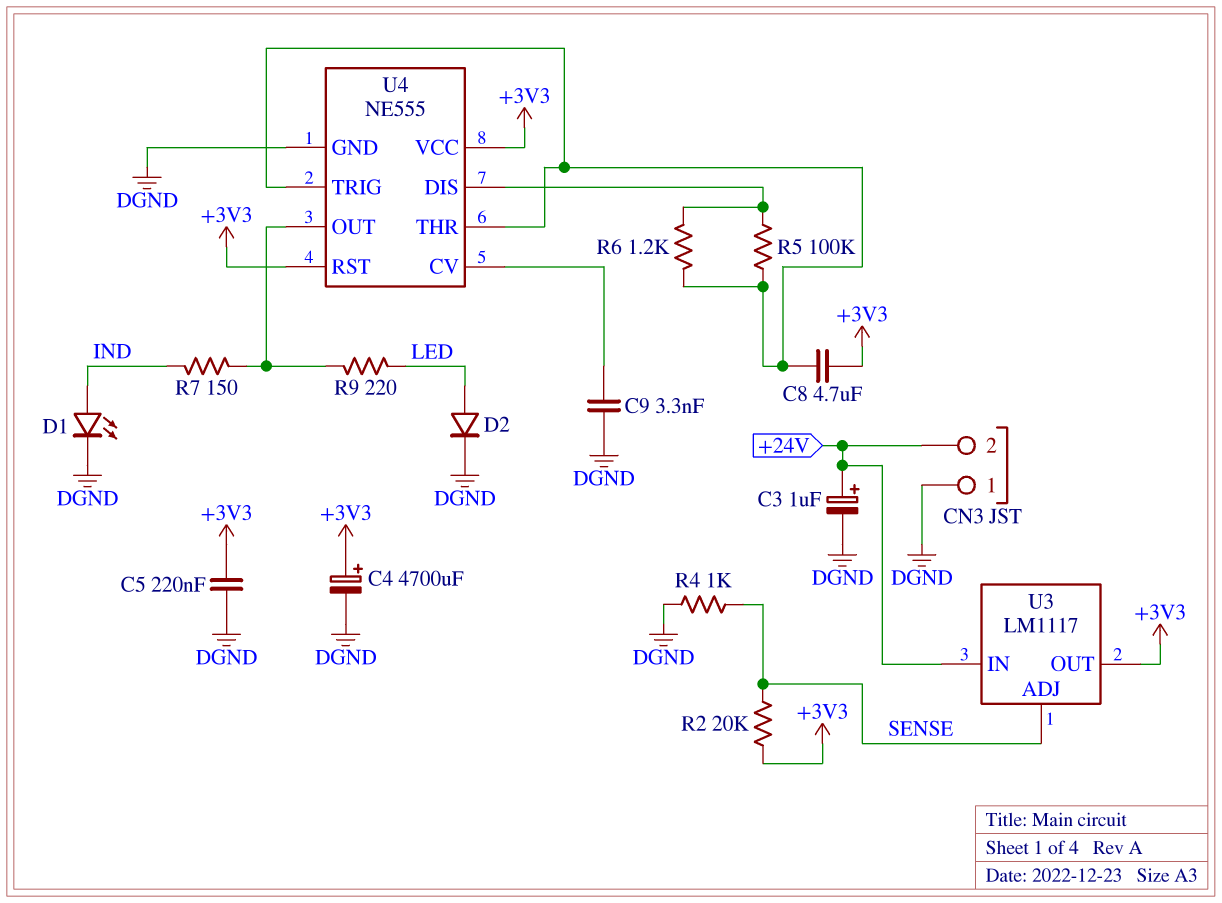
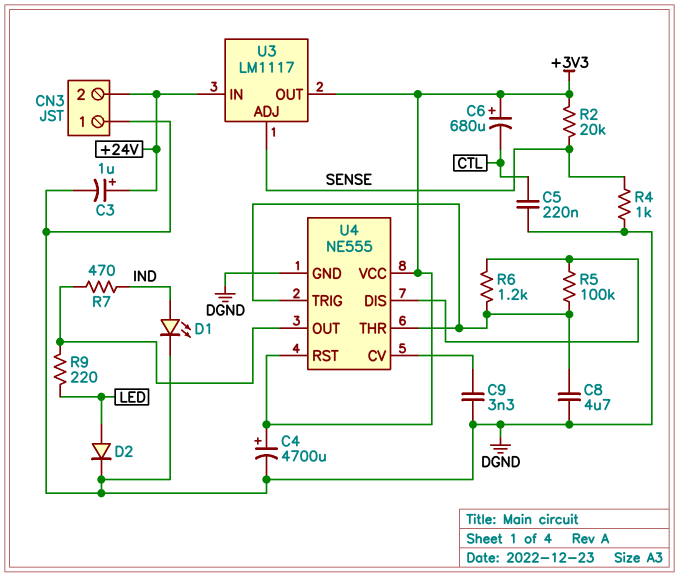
C5: 220nF (+3V3, DGND) -> 220nF (CTL, DGND)
C6: none -> 680uF (plus +3V3, minus CTL)
C8: 4.7uF (+3V3, U4/THR) -> 4.7uF (DGND, U4/THR)
R7: 150 (IND, U4/OUT) -> 470 (IND, U4/OUT)

